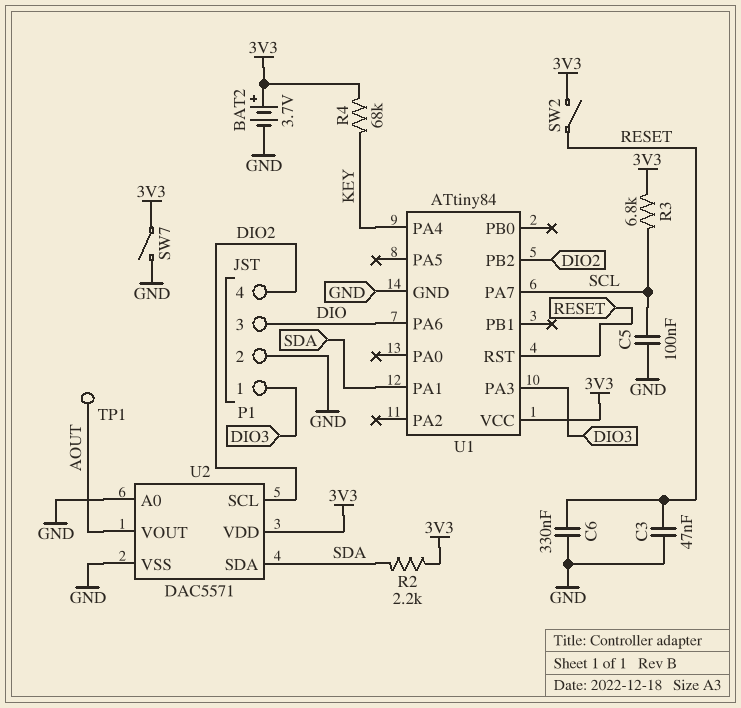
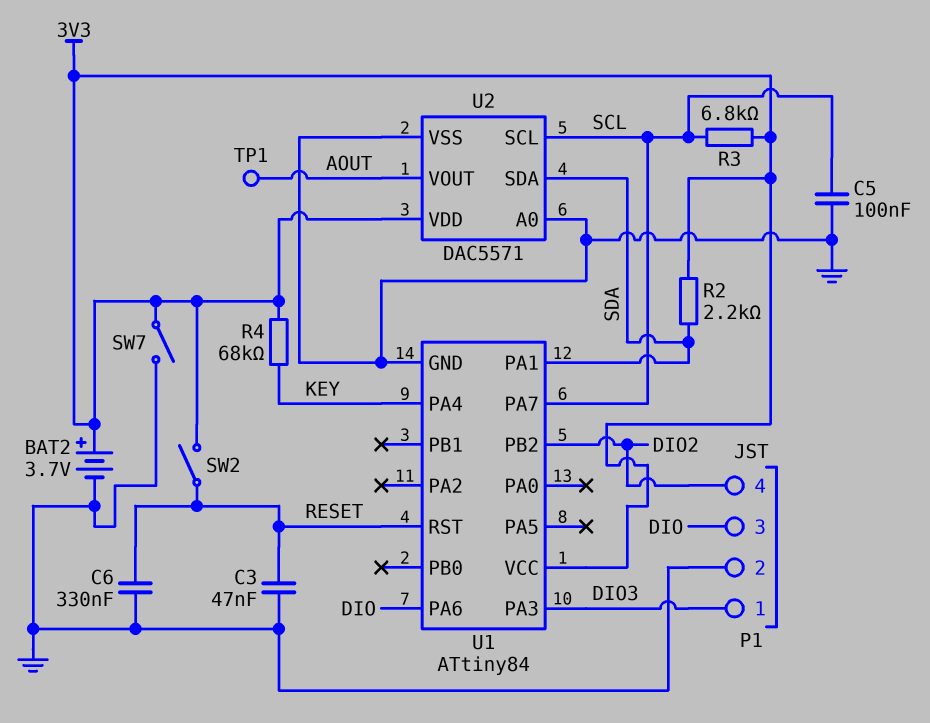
U2 pin SCL: DIO2 -> SCL

